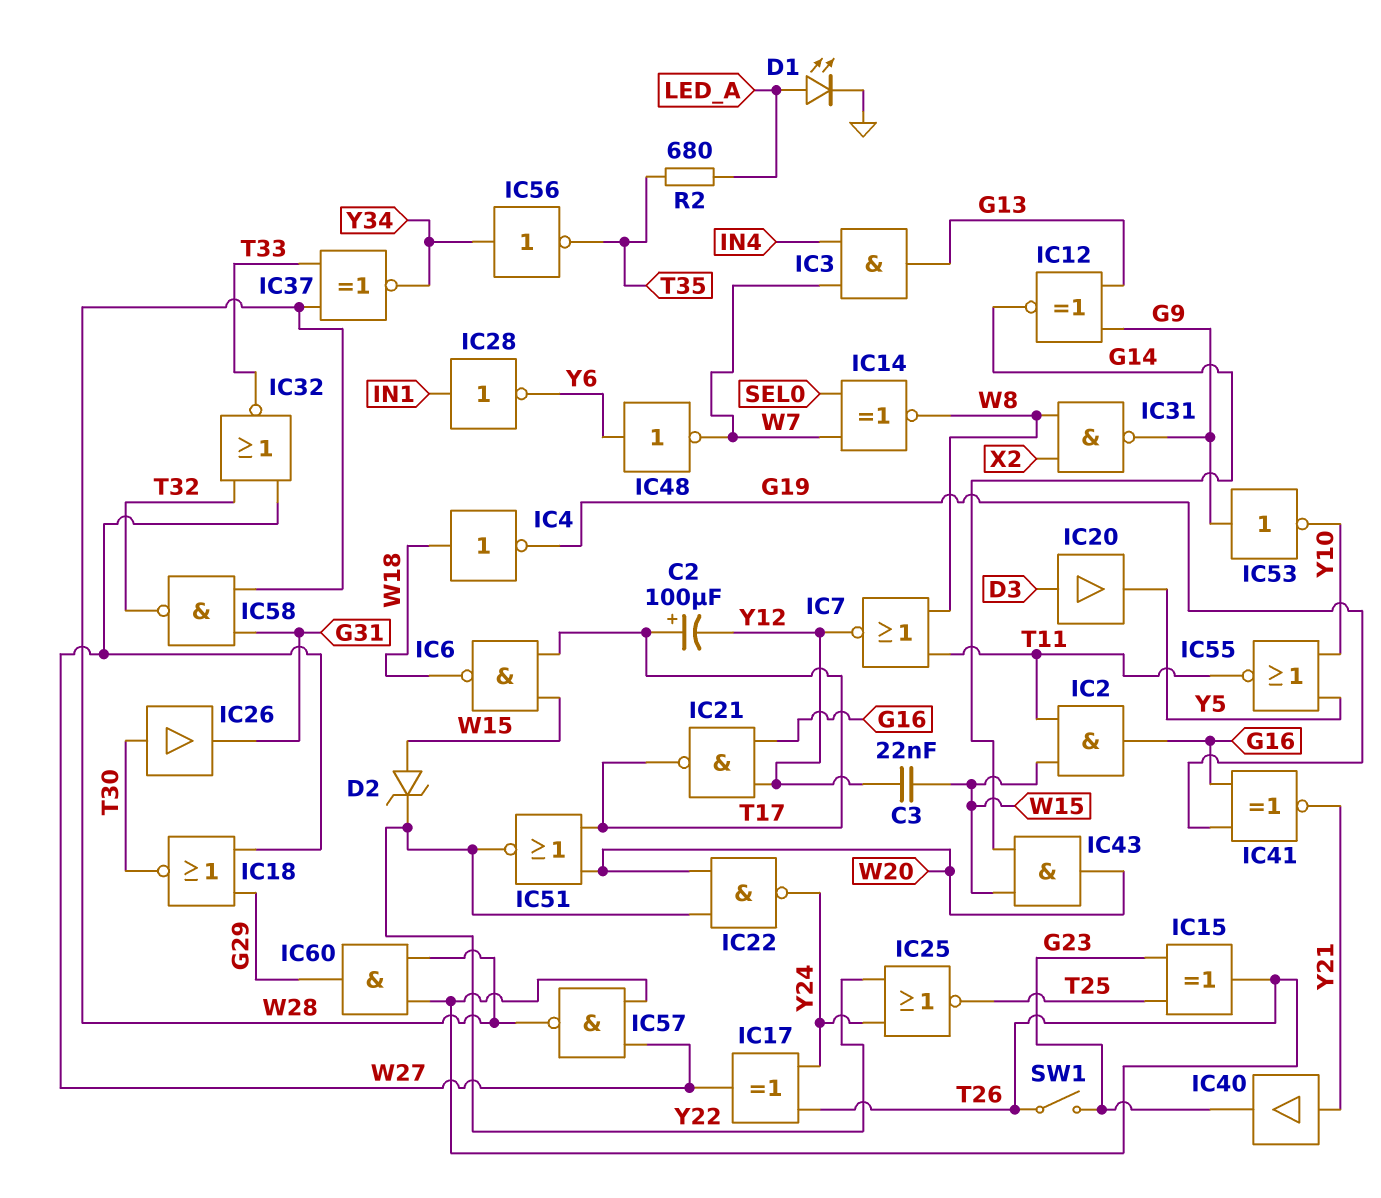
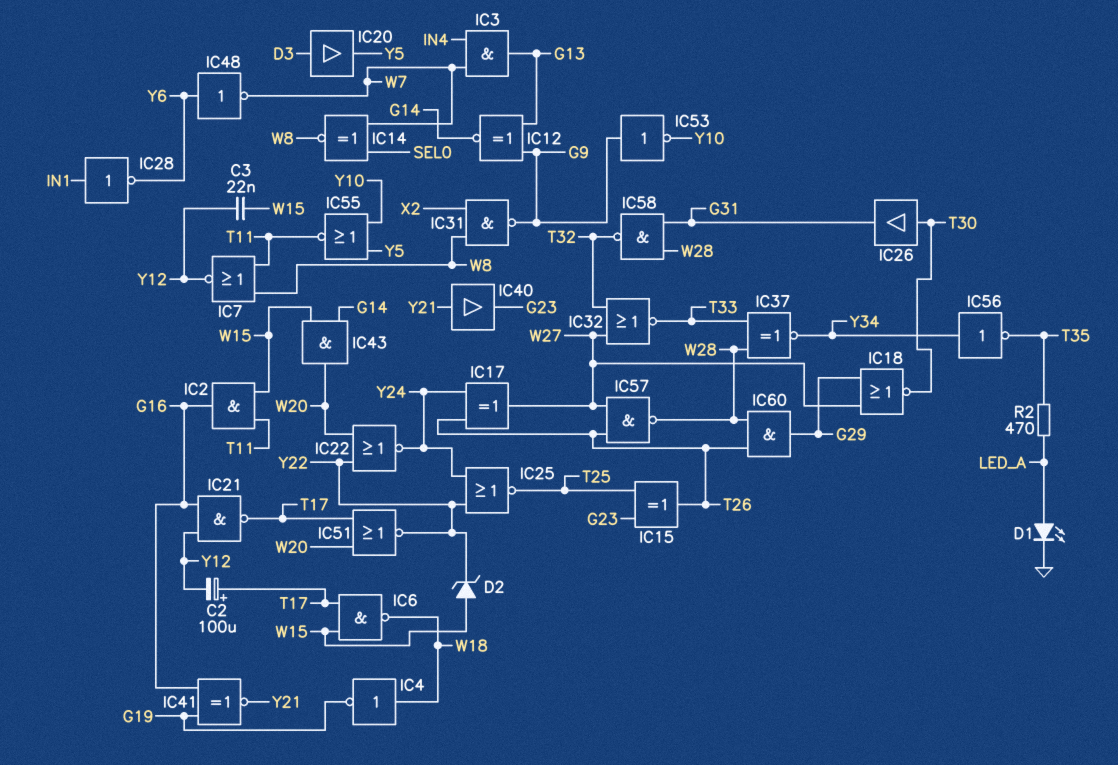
IC22: NAND (in W20, in Y22, out Y24) -> NOR (in W20, in Y22, out Y24)
R2: 680 (LED_A, T35) -> 470 (LED_A, T35)
SW1: switch (G23, T26) -> none

